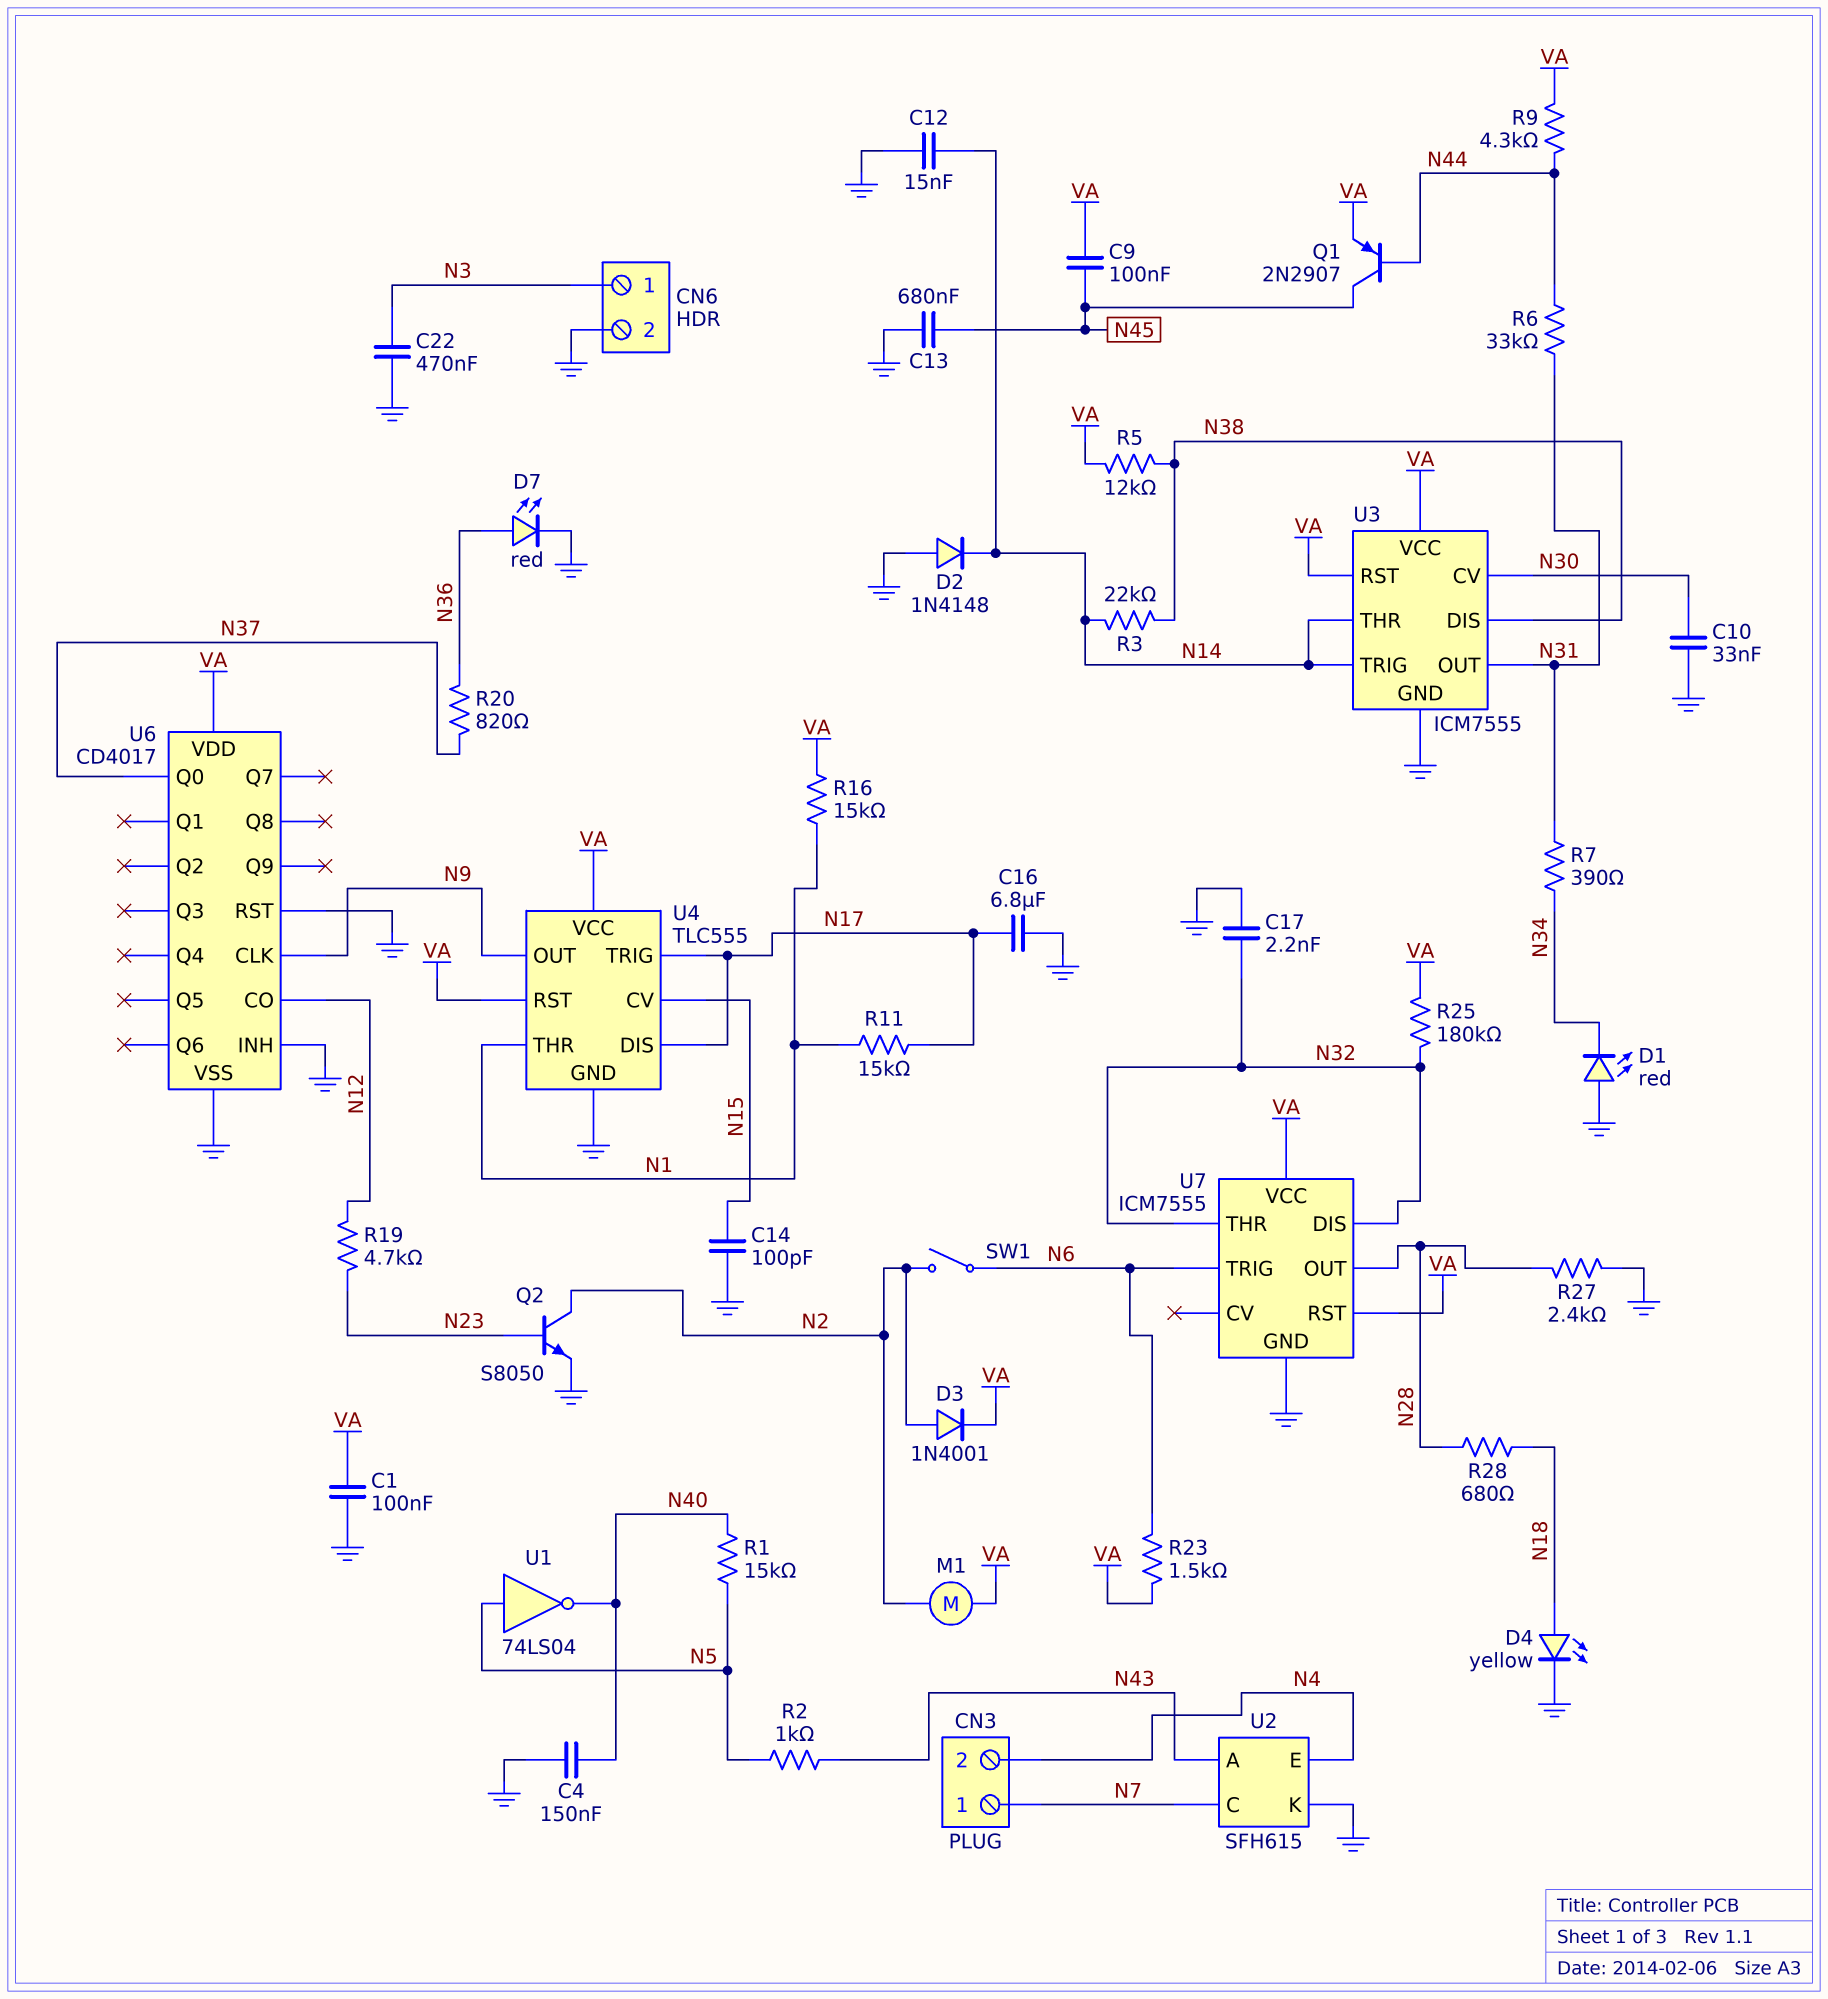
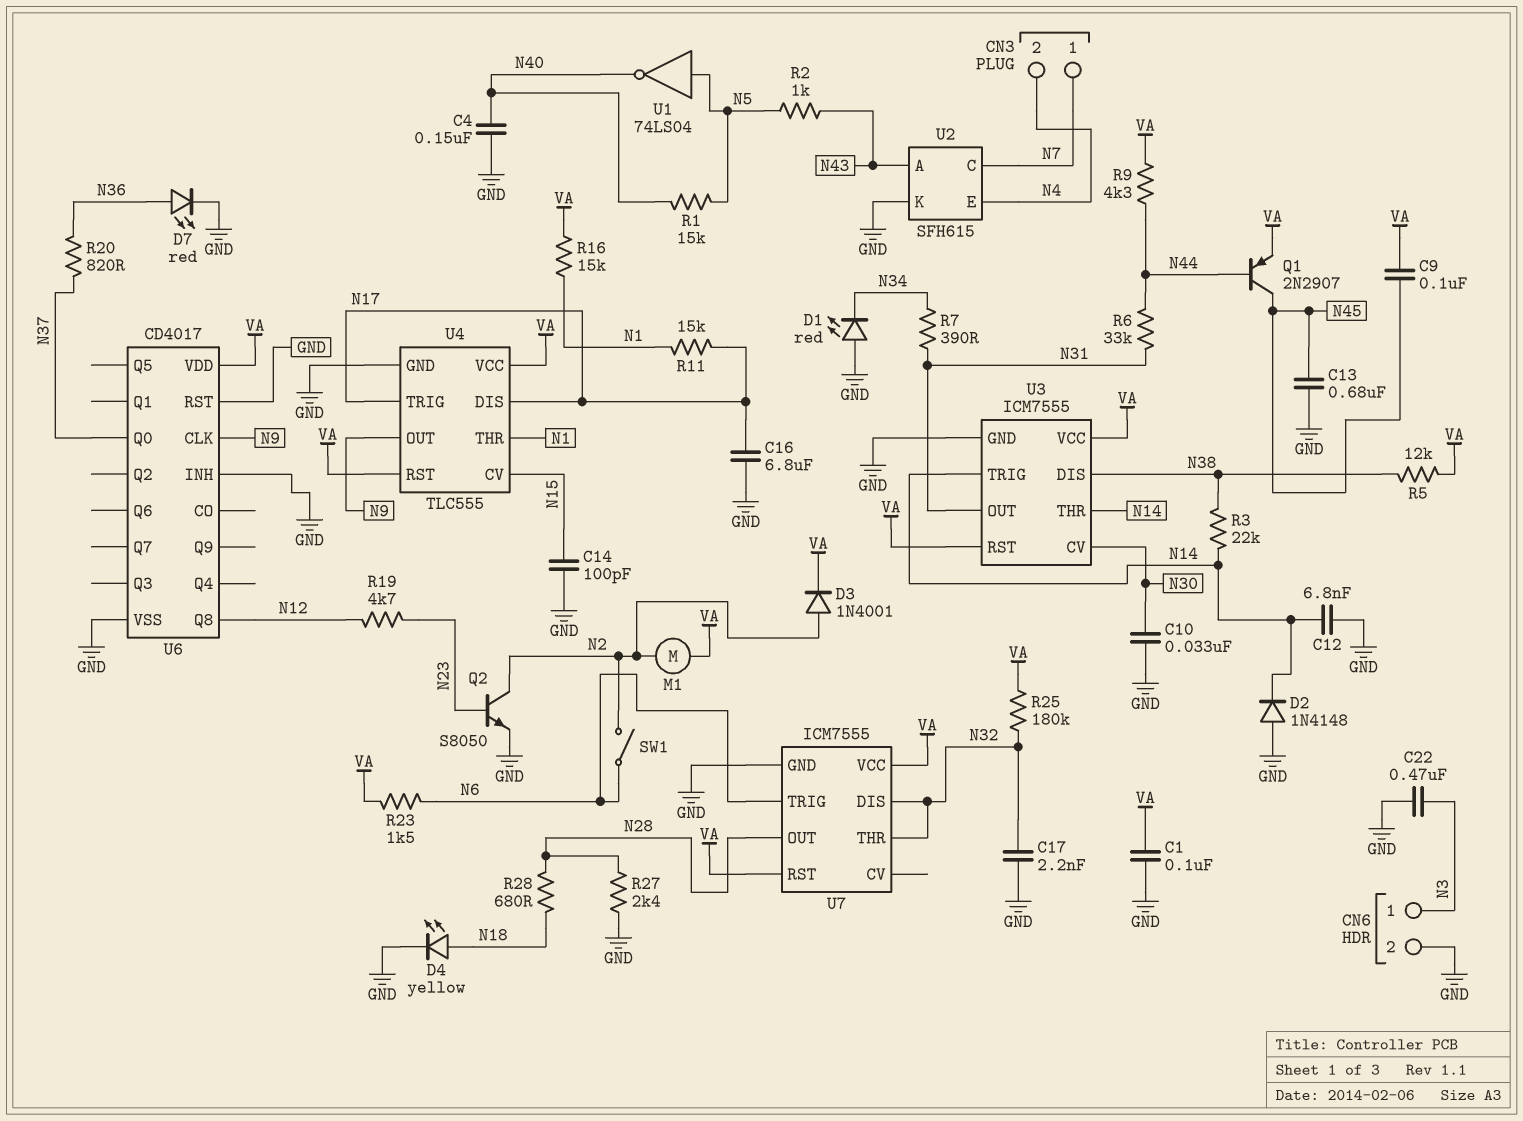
C12: 15nF (GND, N14) -> 6.8nF (GND, N14)
U6 pin CO: N12 -> none
U6 pin Q8: none -> N12

